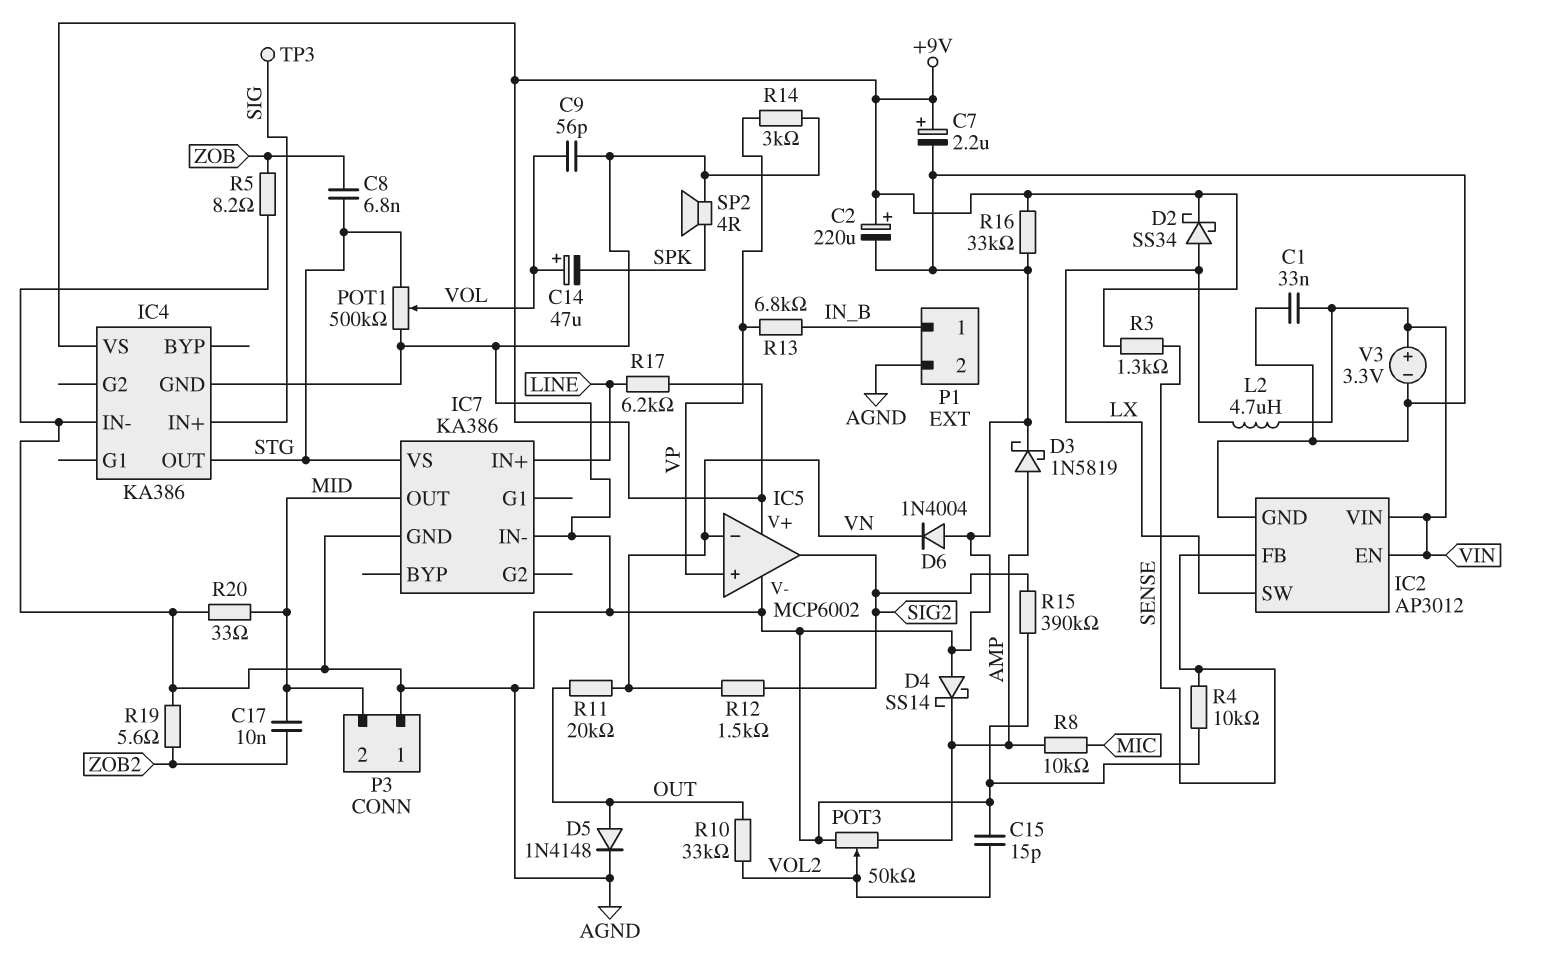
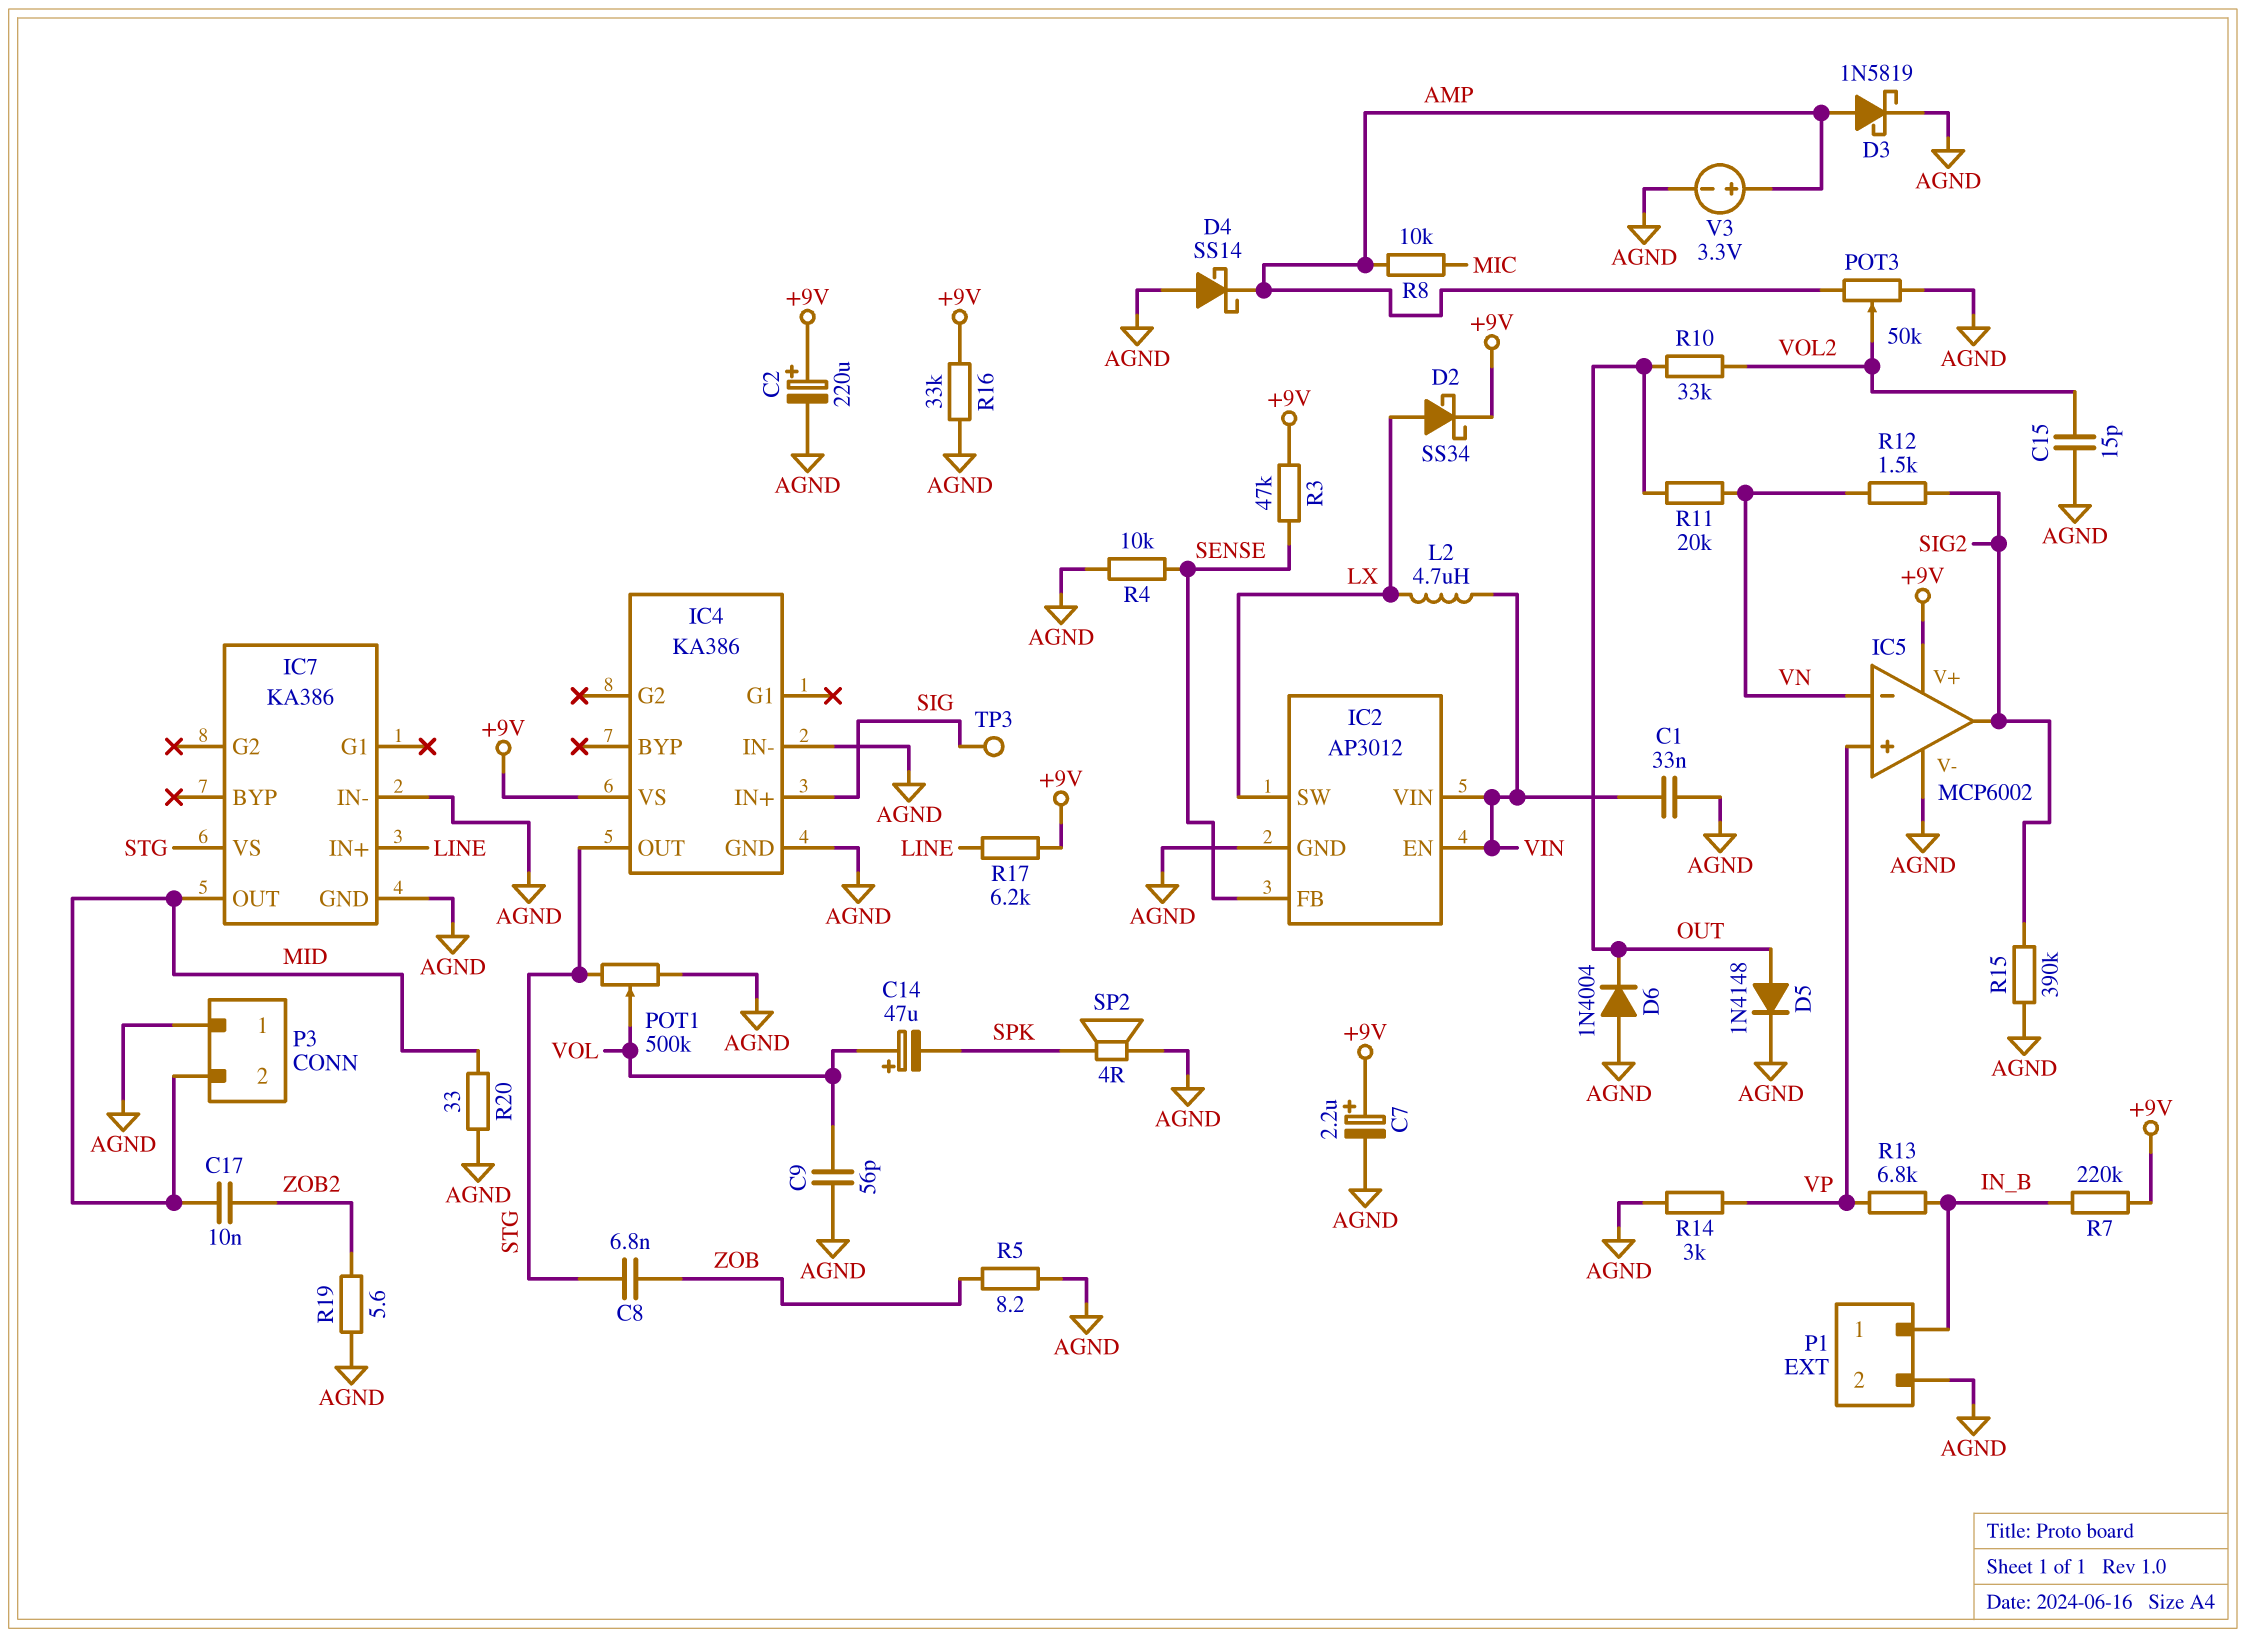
D6: diode 1N4004 (A AGND, K VN) -> diode 1N4004 (A AGND, K OUT)
R3: 1.3k (+9V, SENSE) -> 47k (+9V, SENSE)
R7: none -> 220k (+9V, IN_B)
V3: 3.3V (plus VIN, minus AGND) -> 3.3V (plus AMP, minus AGND)

